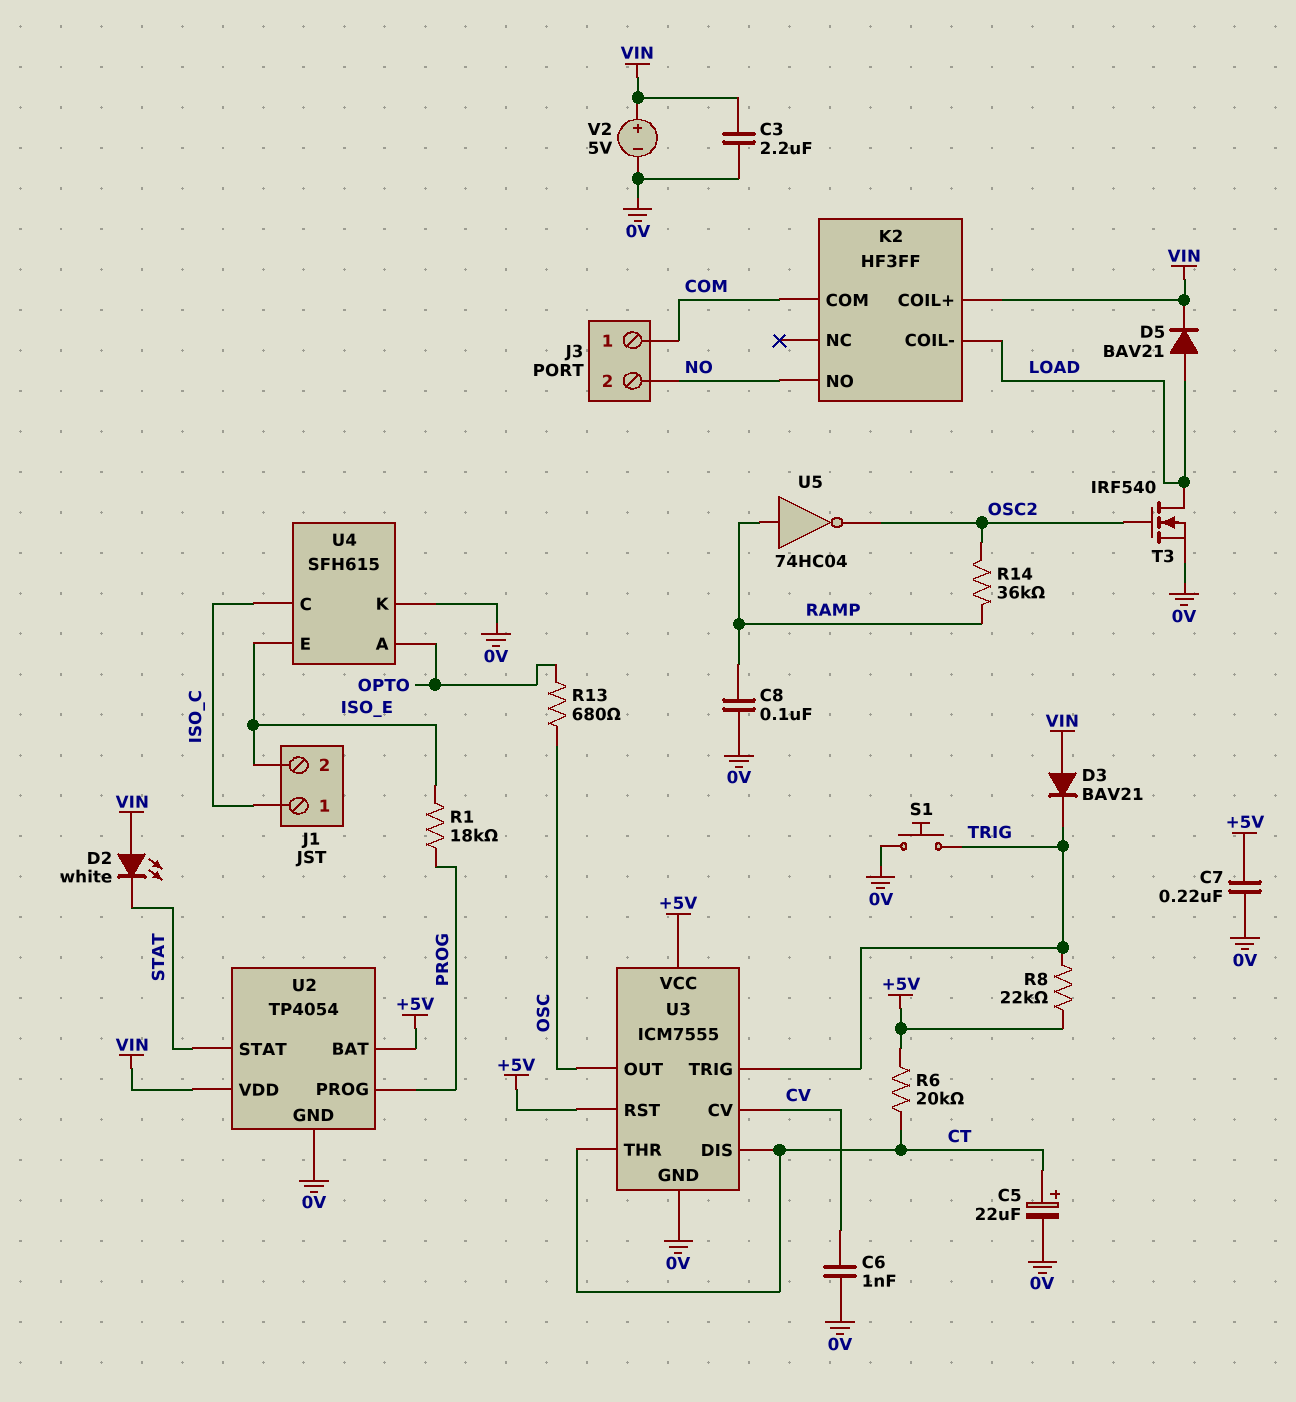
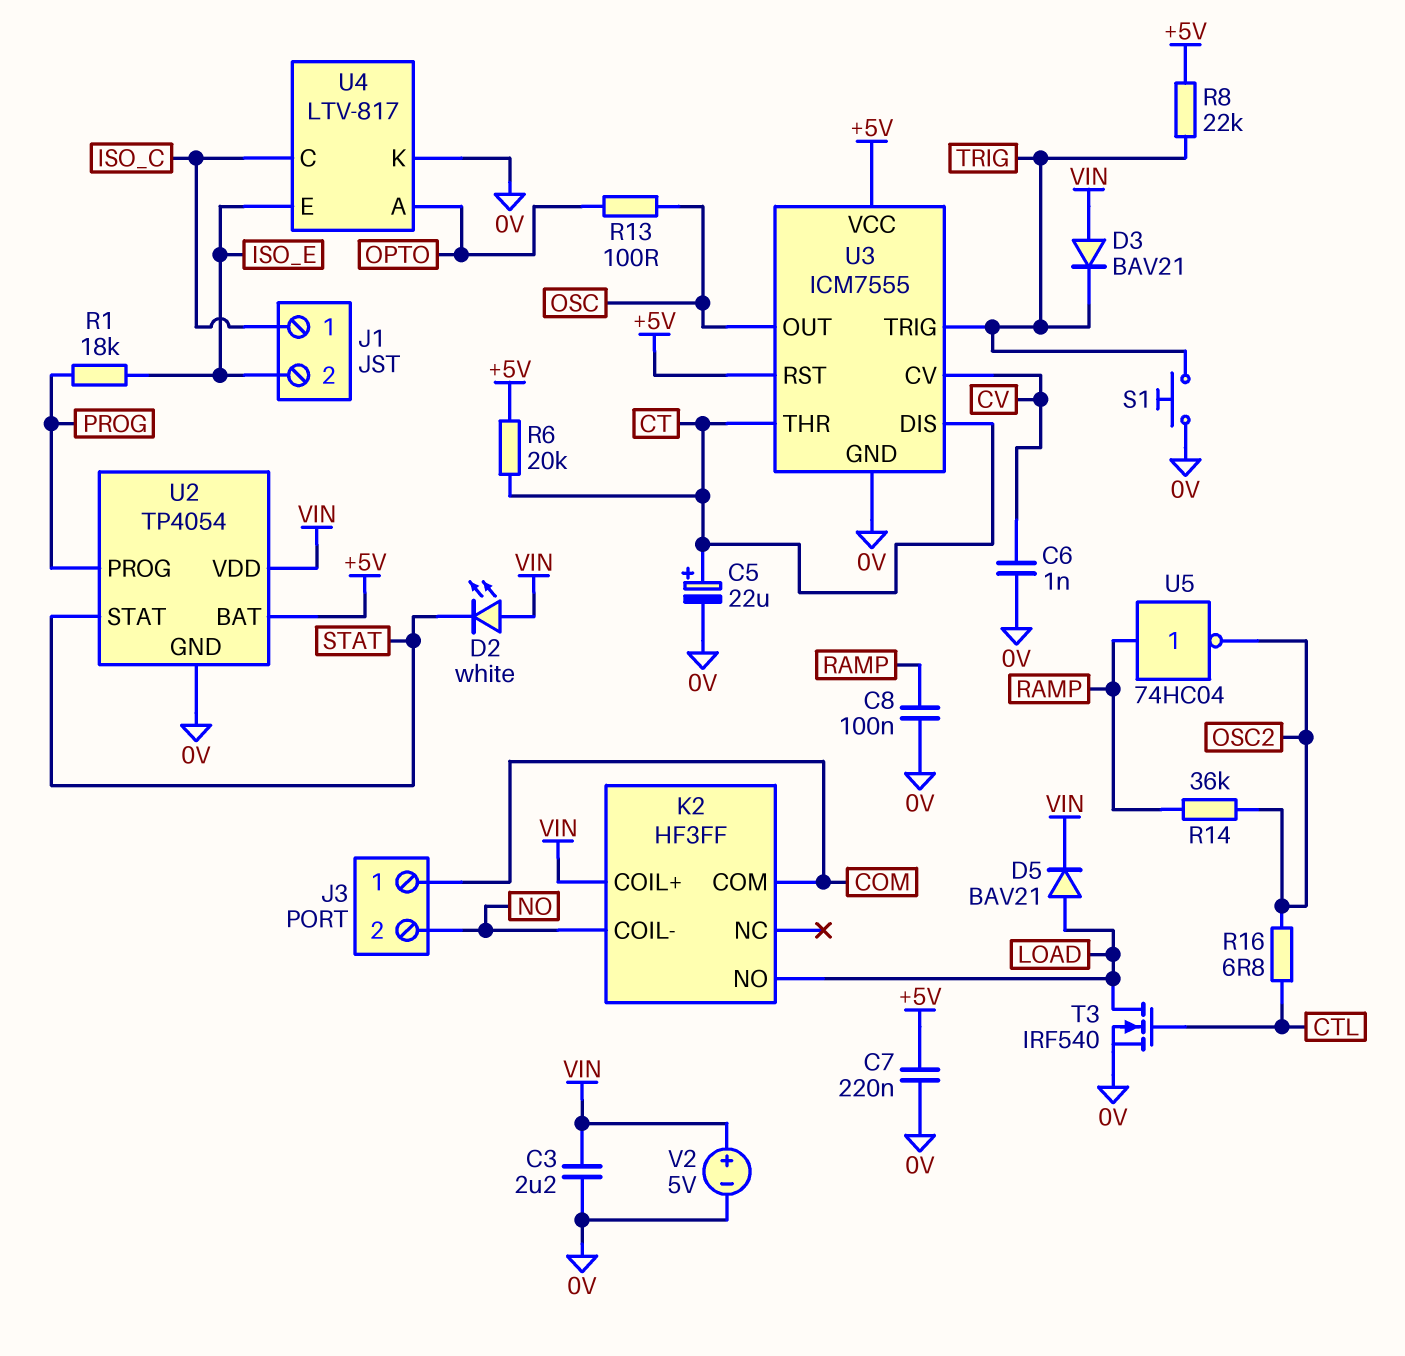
K2 pin COIL-: LOAD -> NO
K2 pin NO: NO -> LOAD
R13: 680 (OPTO, OSC) -> 100 (OPTO, OSC)
R16: none -> 6.8 (CTL, OSC2)
T3: NMOS IRF540 (G OSC2, D LOAD, S 0V) -> NMOS IRF540 (G CTL, D LOAD, S 0V)
U4: SFH615 -> LTV-817

